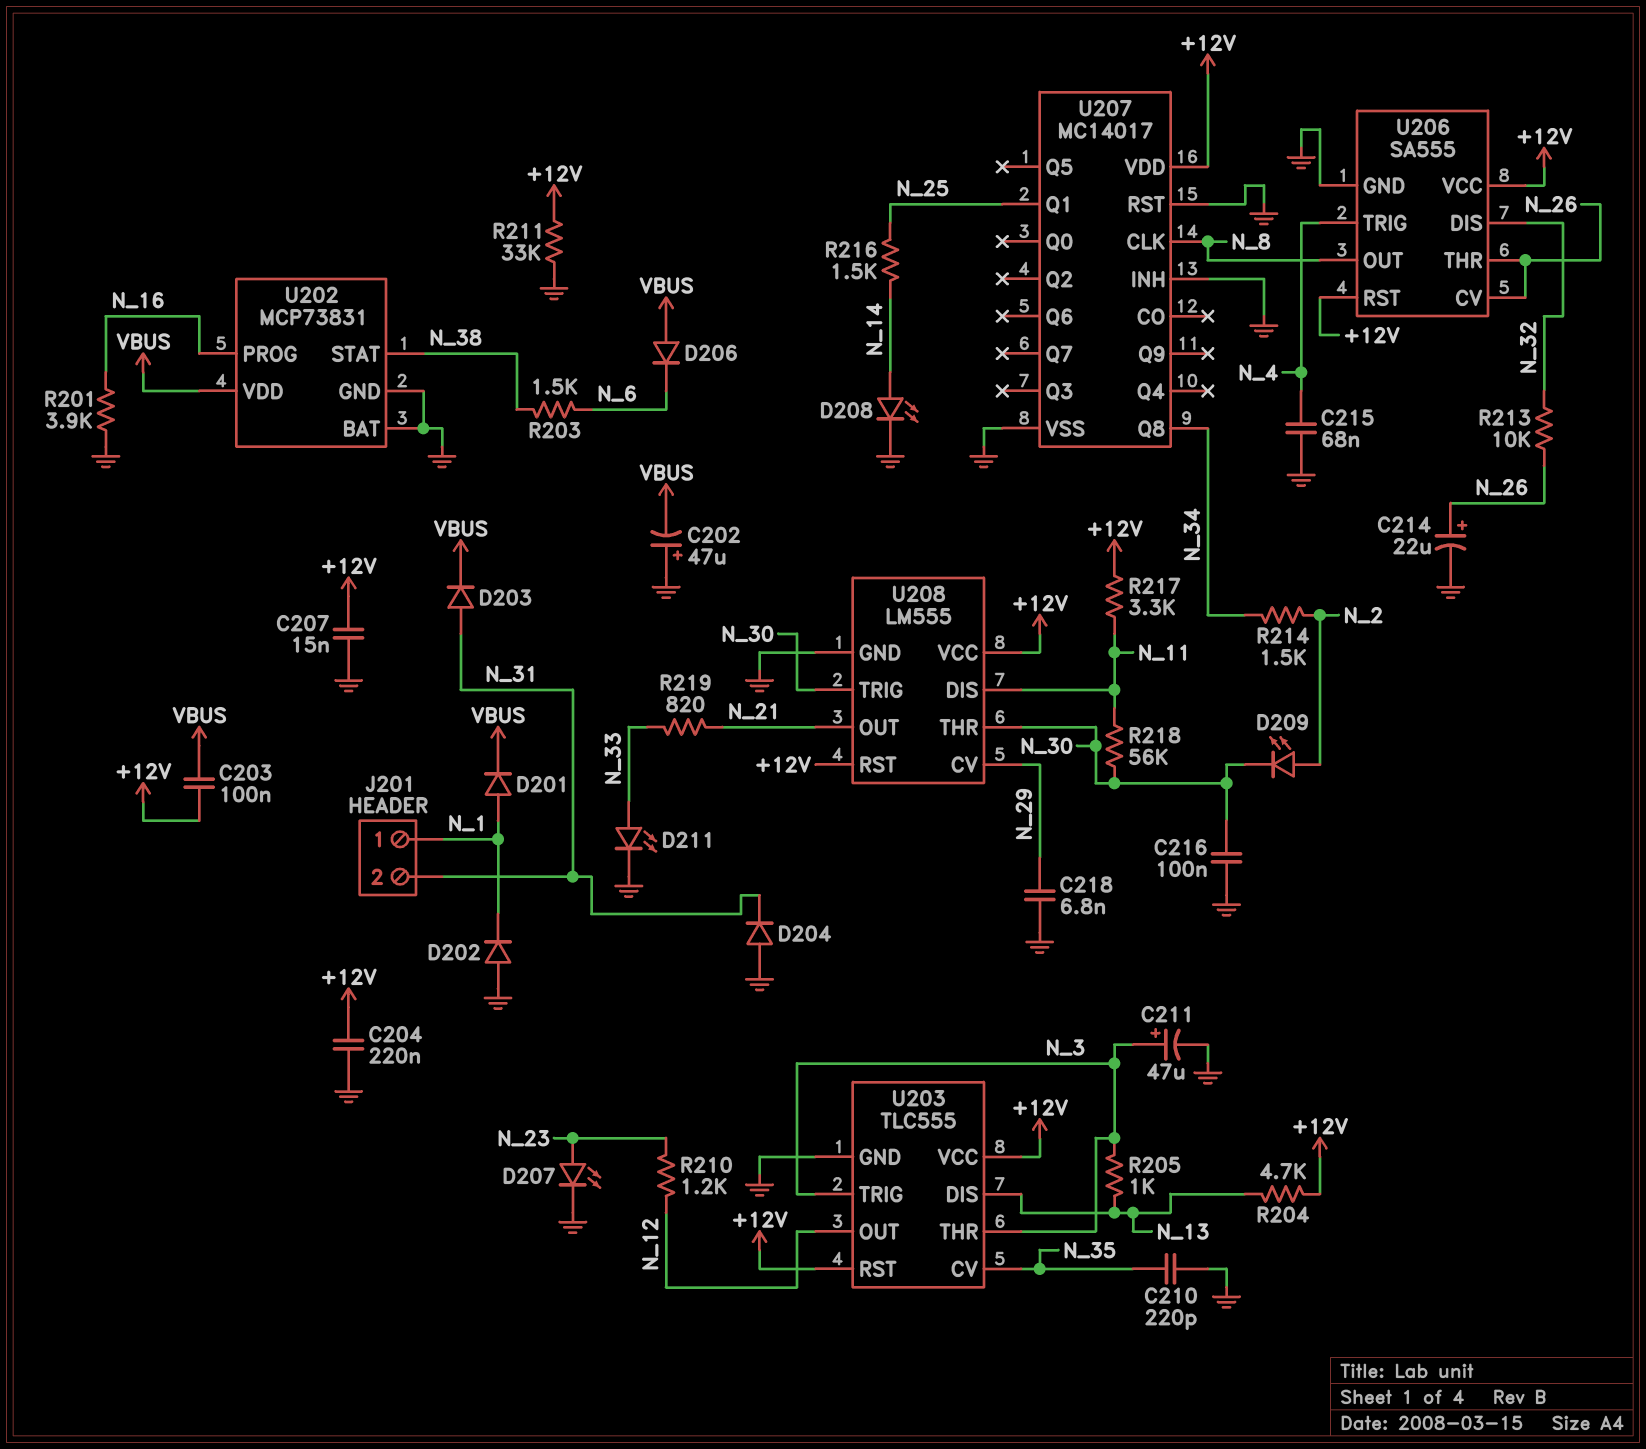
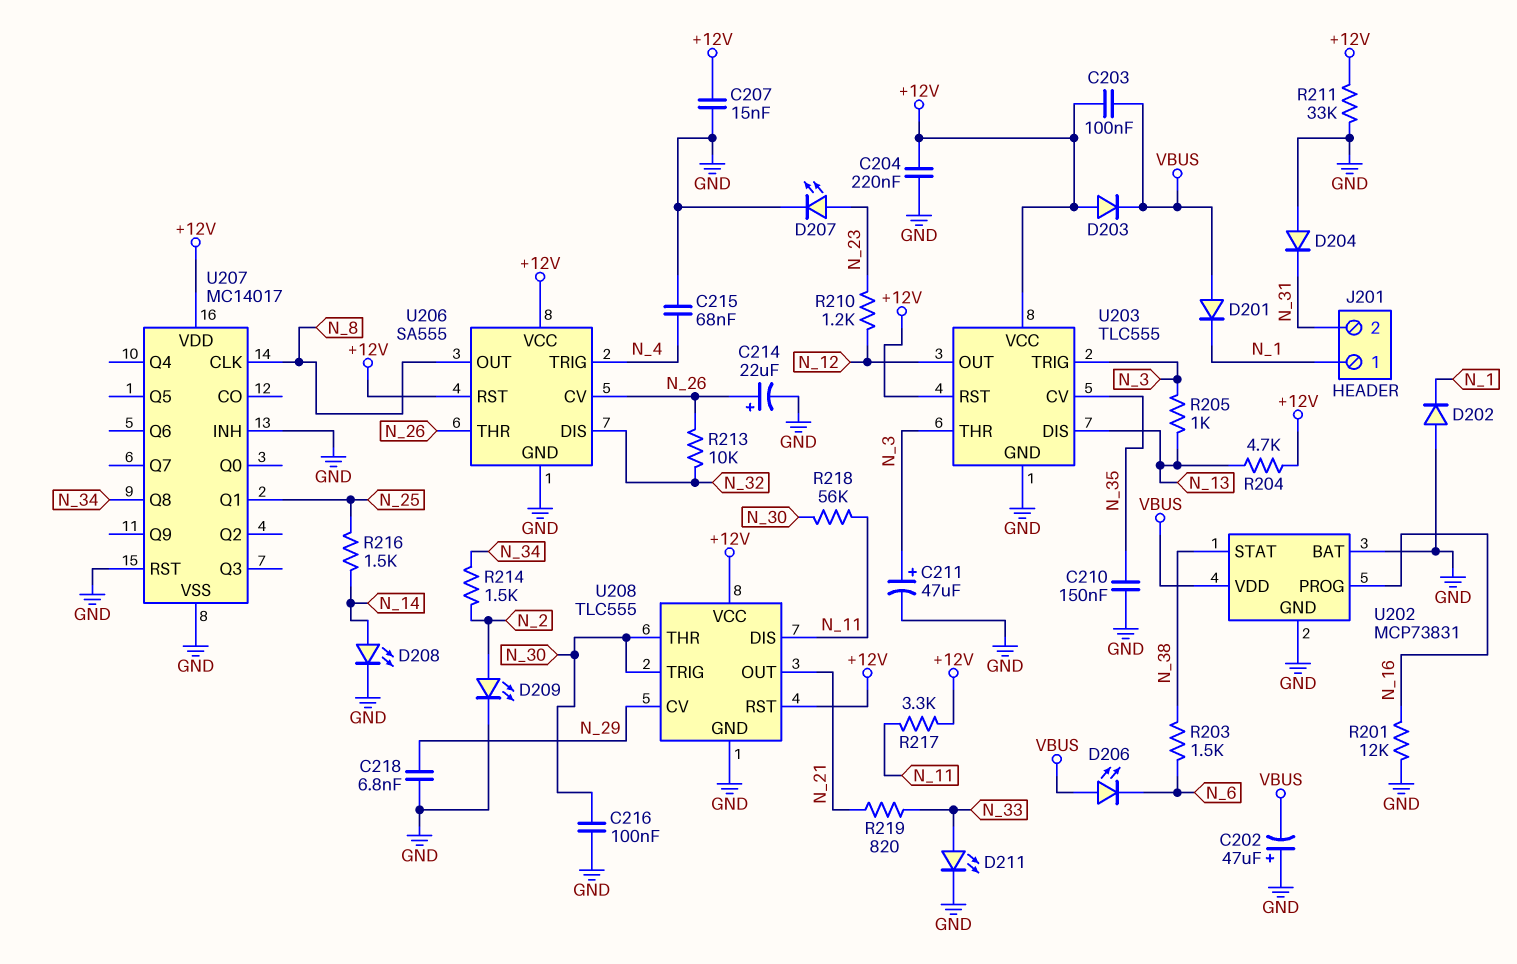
C210: 220pF (GND, N_35) -> 150nF (GND, N_35)
D201: diode (A N_1, K VBUS) -> diode (A VBUS, K N_1)
D203: diode (A N_31, K VBUS) -> diode (A +12V, K VBUS)
D206: diode (A VBUS, K N_6) -> LED (A VBUS, K N_6)
D209: LED (A N_2, K N_30) -> LED (A N_2, K GND)
R201: 3.9k (GND, N_16) -> 12k (GND, N_16)
U208: LM555 -> TLC555

